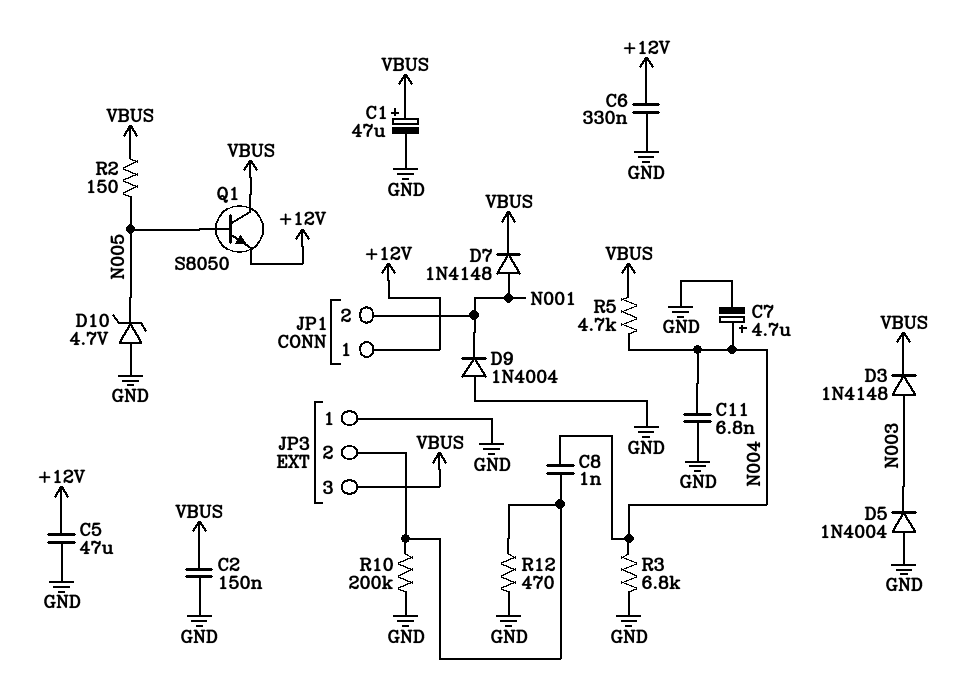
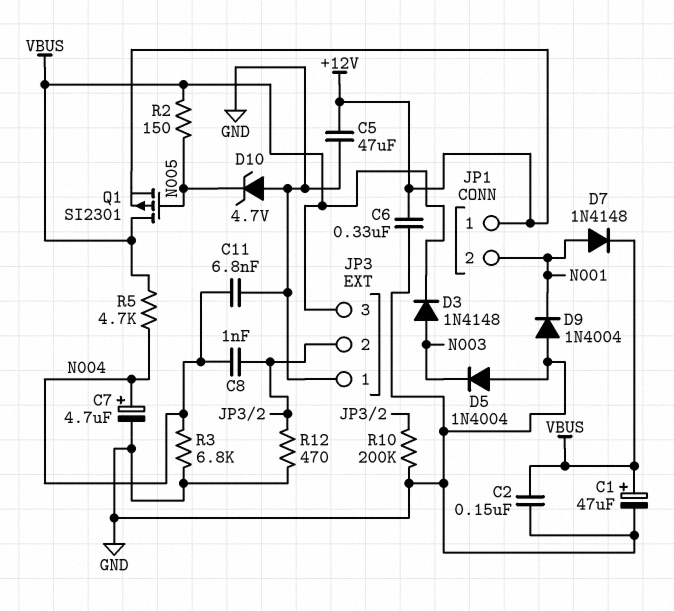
Q1: NPN S8050 (B N005, C VBUS, E +12V) -> PMOS SI2301 (G N005, D VBUS, S +12V)

